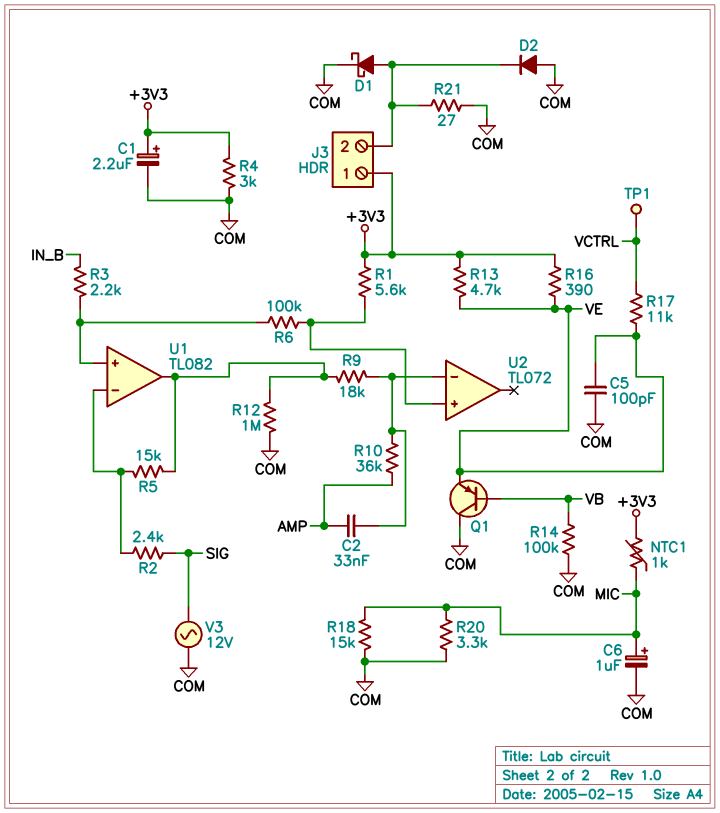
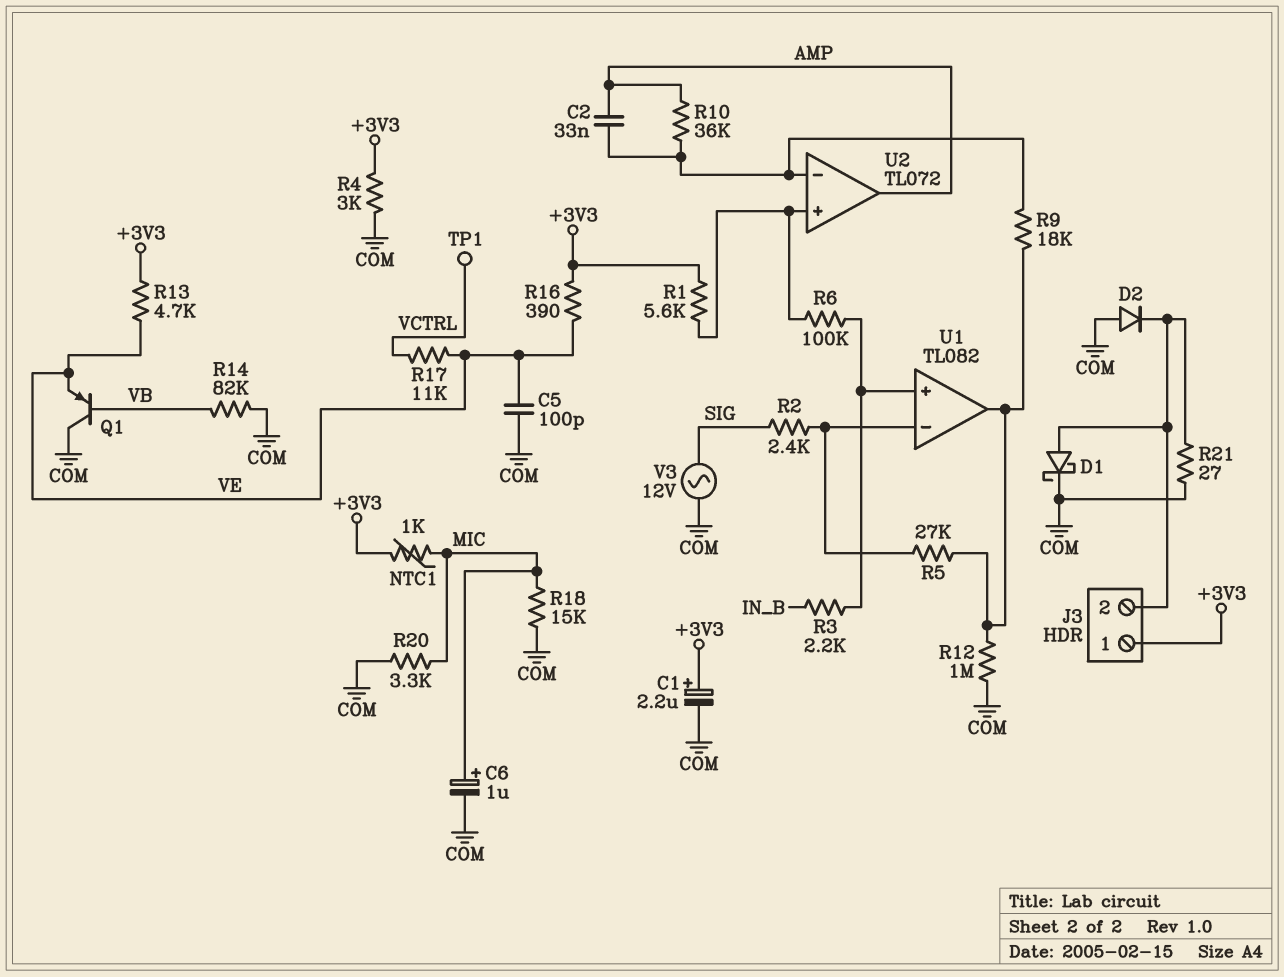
R5: 15k (U1/in-, U1/out) -> 27k (U1/in-, U1/out)
R14: 100k (COM, VB) -> 82k (COM, VB)
U2 pin out: none -> AMP

